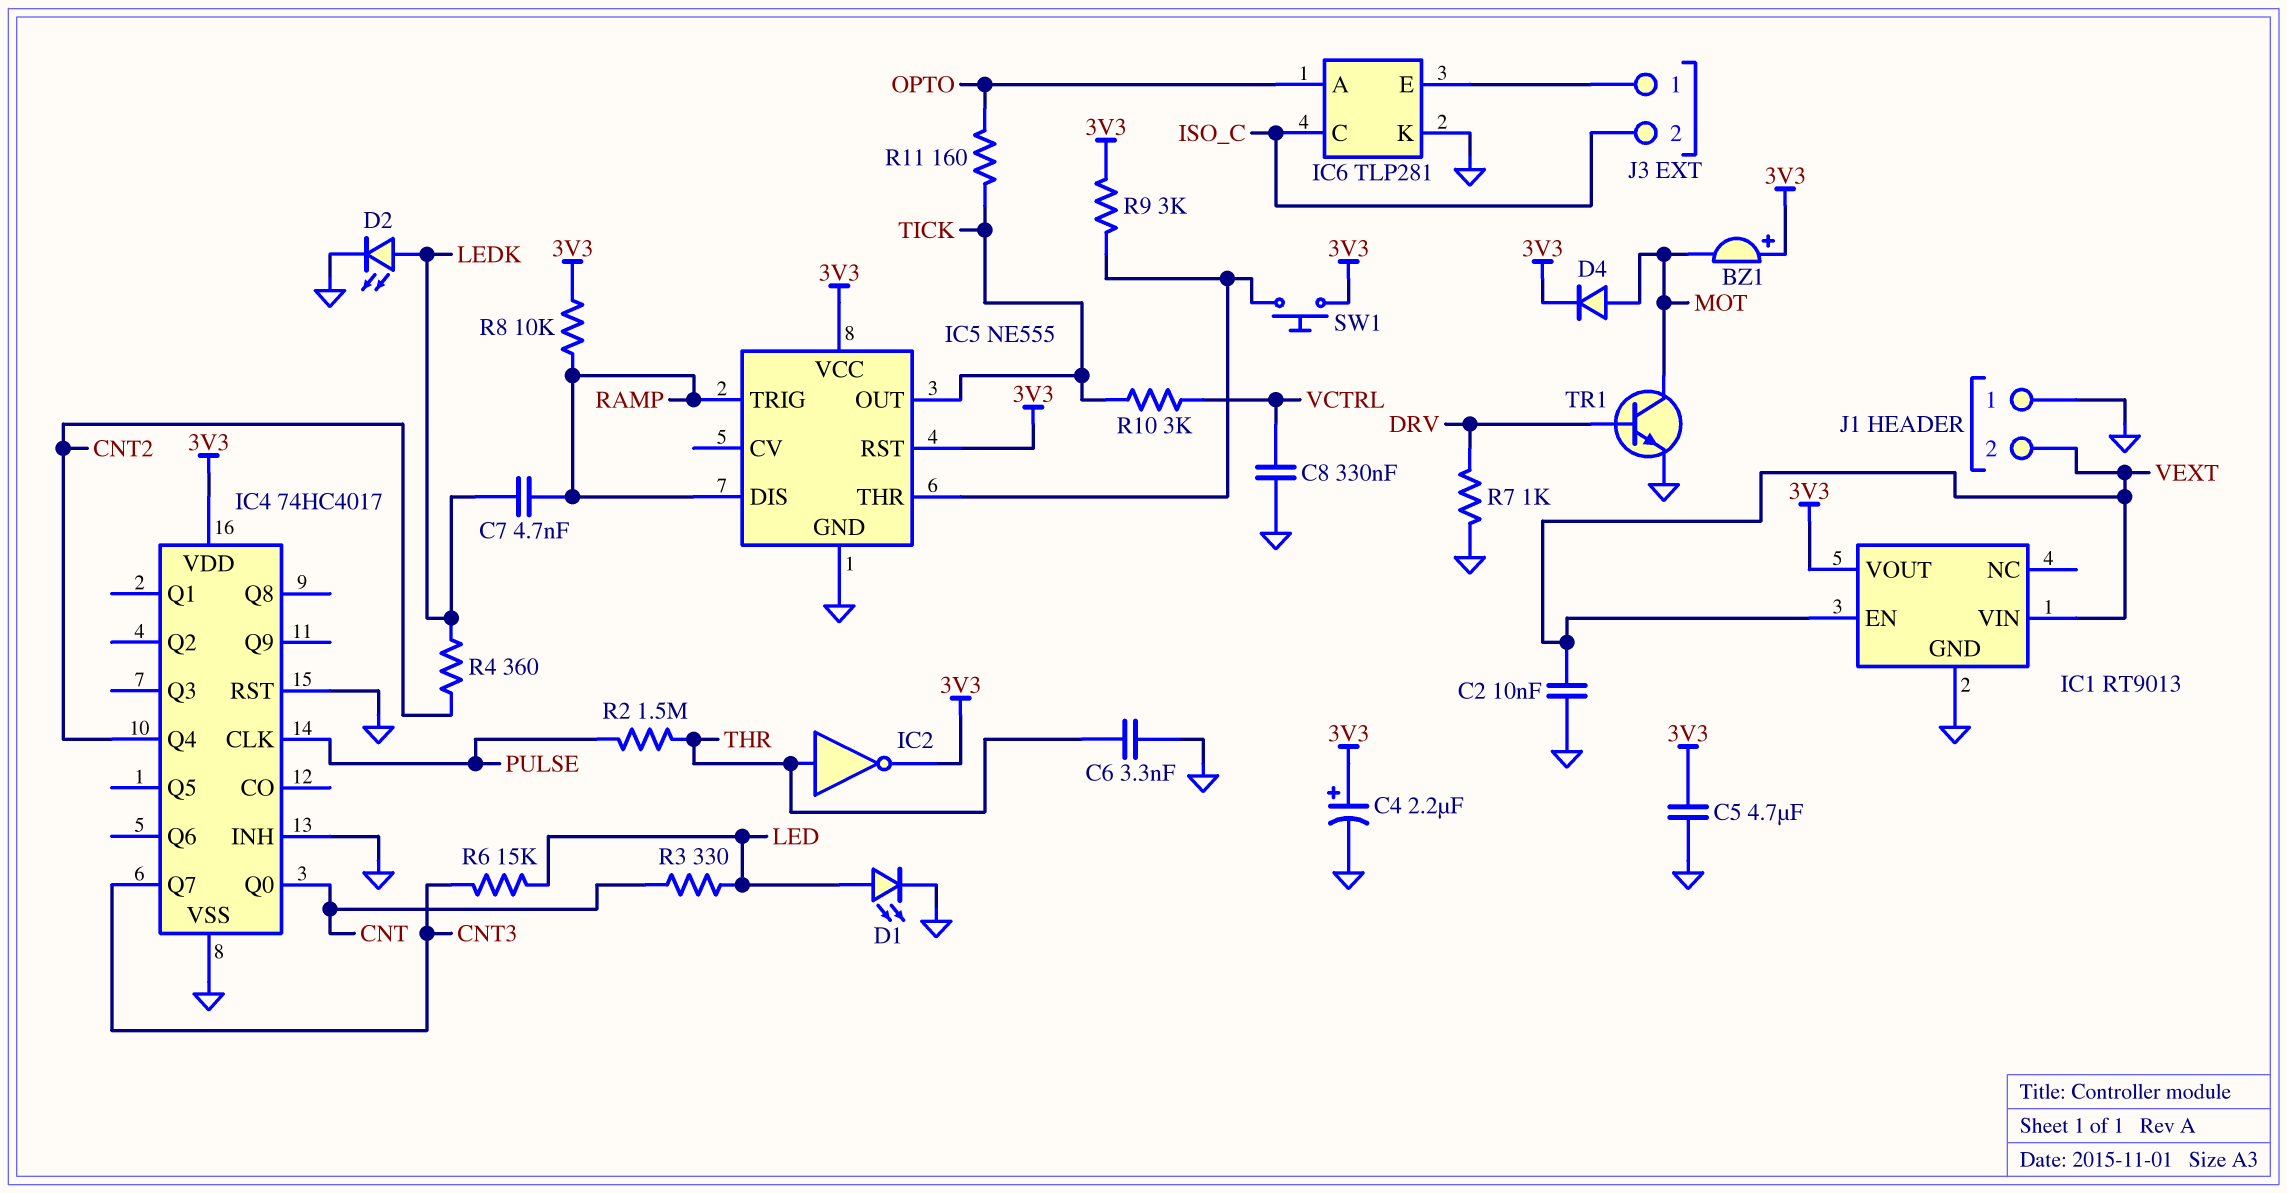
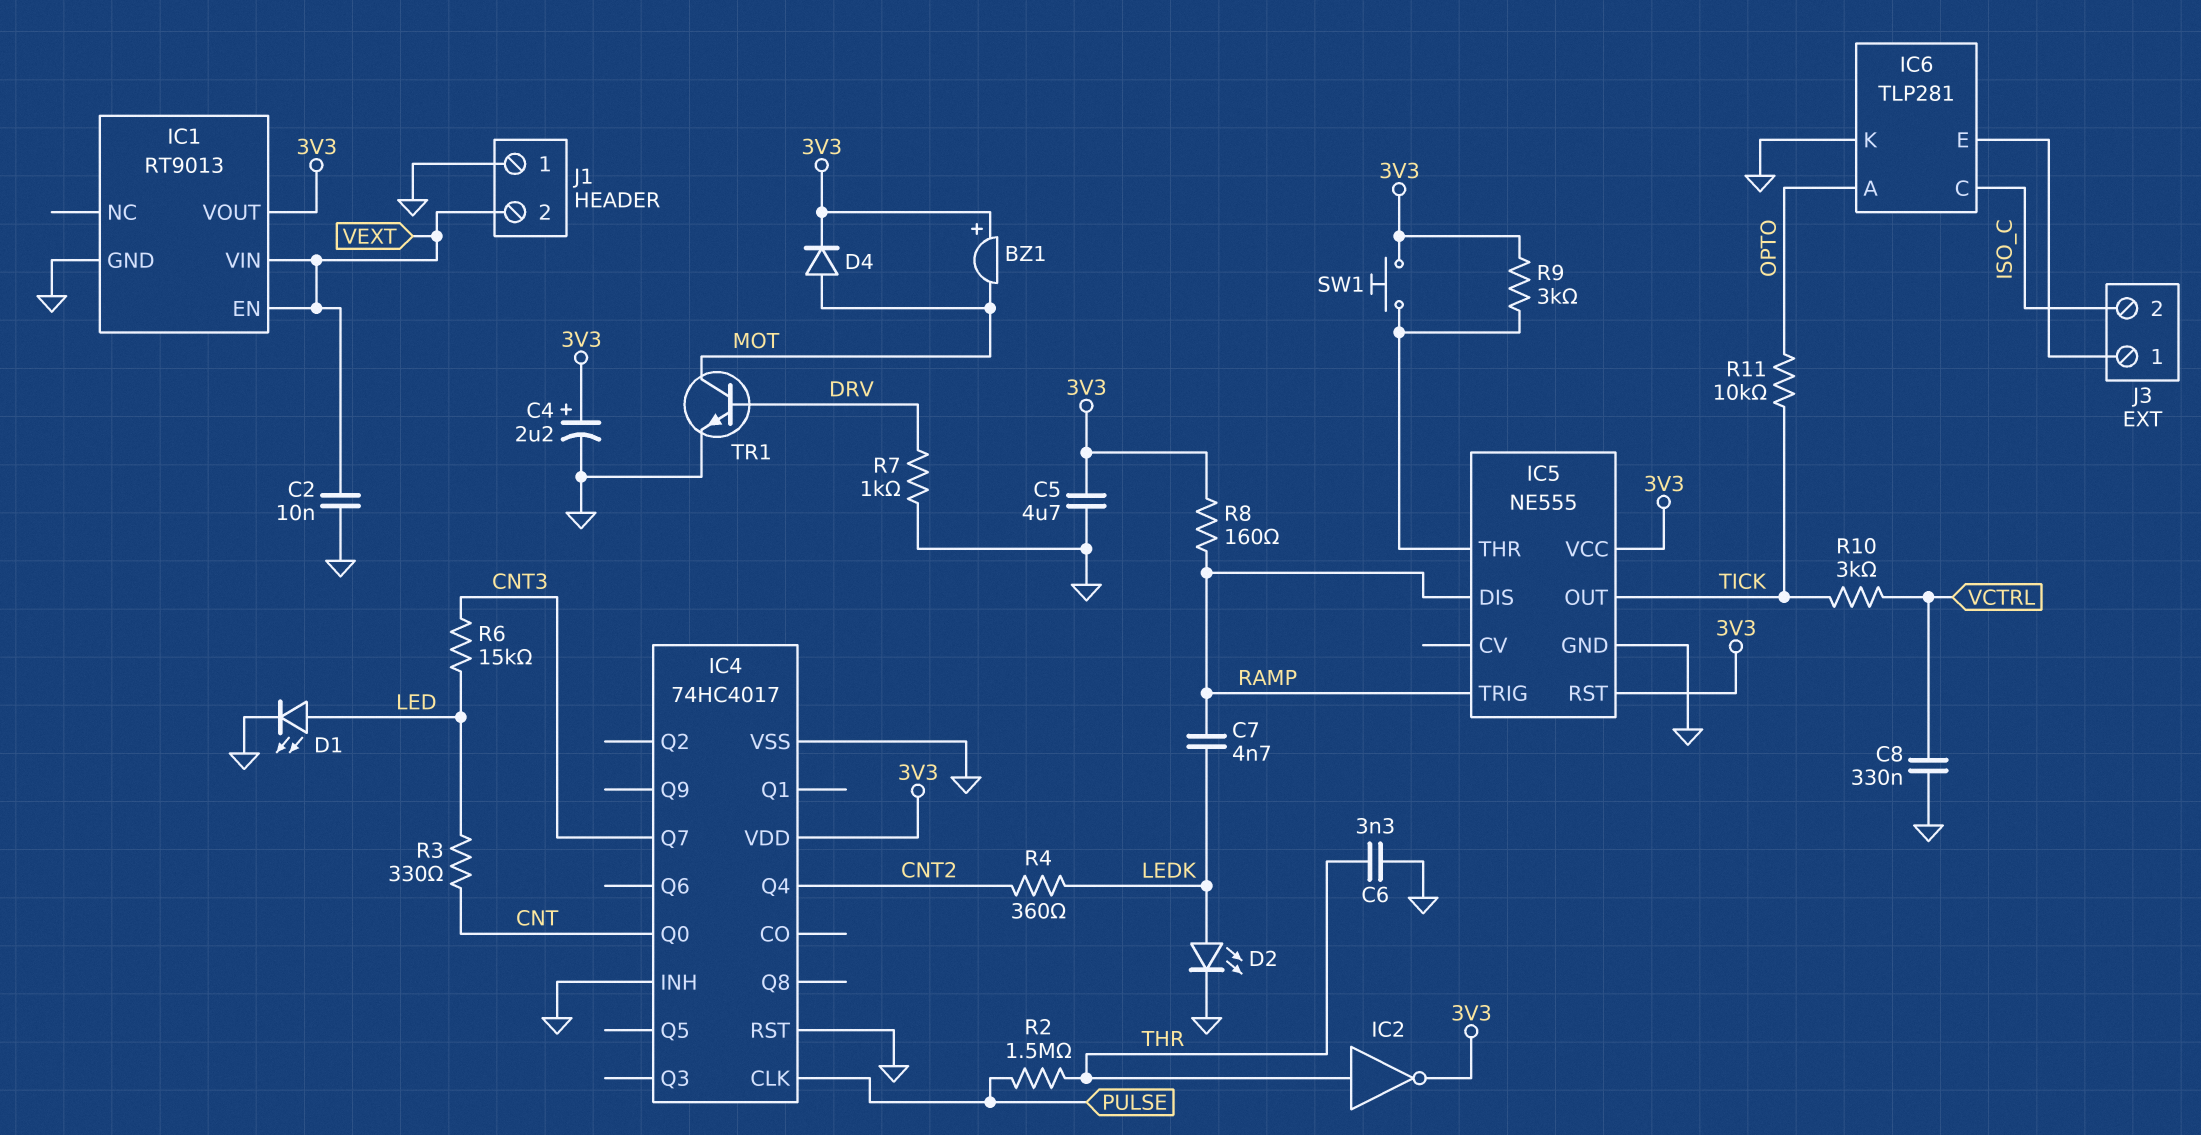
R8: 10k (3V3, RAMP) -> 160 (3V3, RAMP)
R11: 160 (OPTO, TICK) -> 10k (OPTO, TICK)

